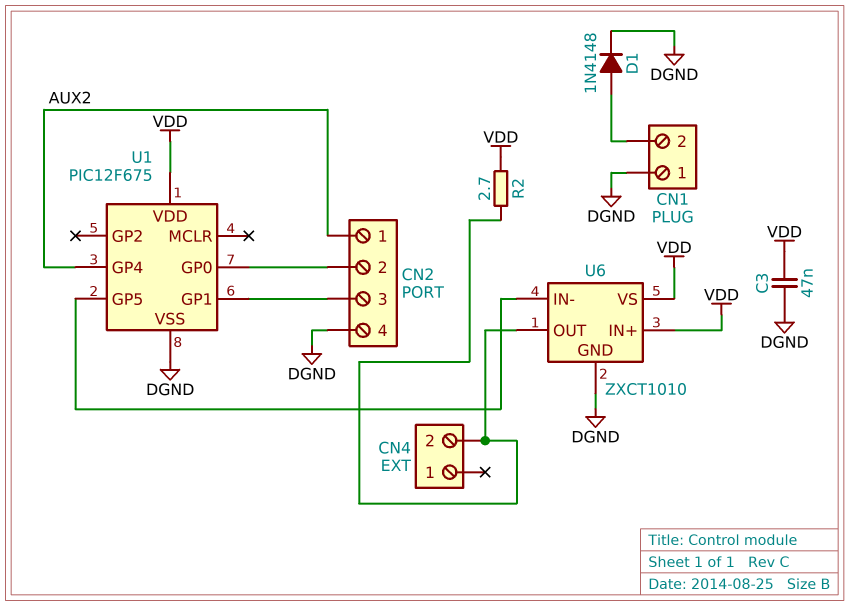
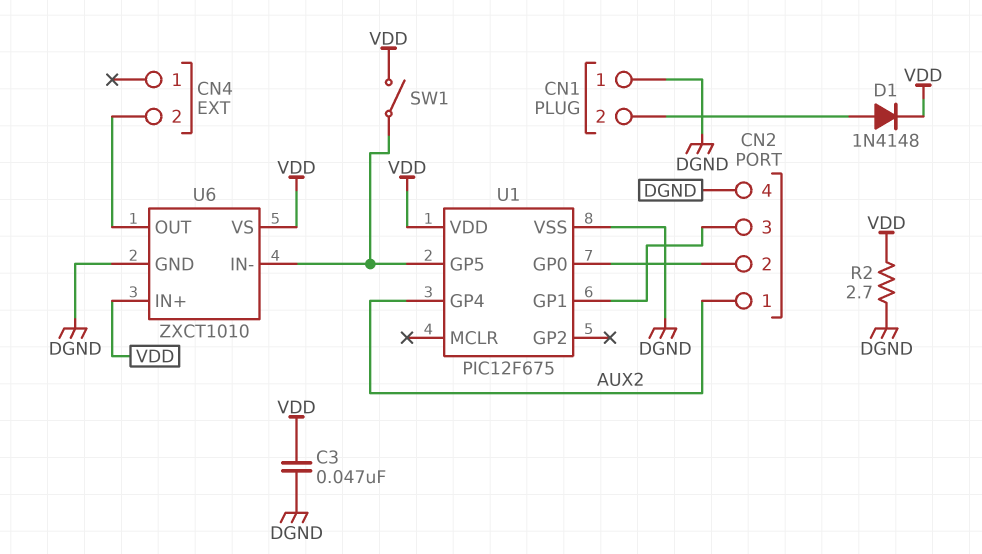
D1: diode 1N4148 (A CN1/2, K DGND) -> diode 1N4148 (A CN1/2, K VDD)
R2: 2.7 (CN4/2, VDD) -> 2.7 (DGND, VDD)
SW1: none -> switch (U1/GP5, VDD)

